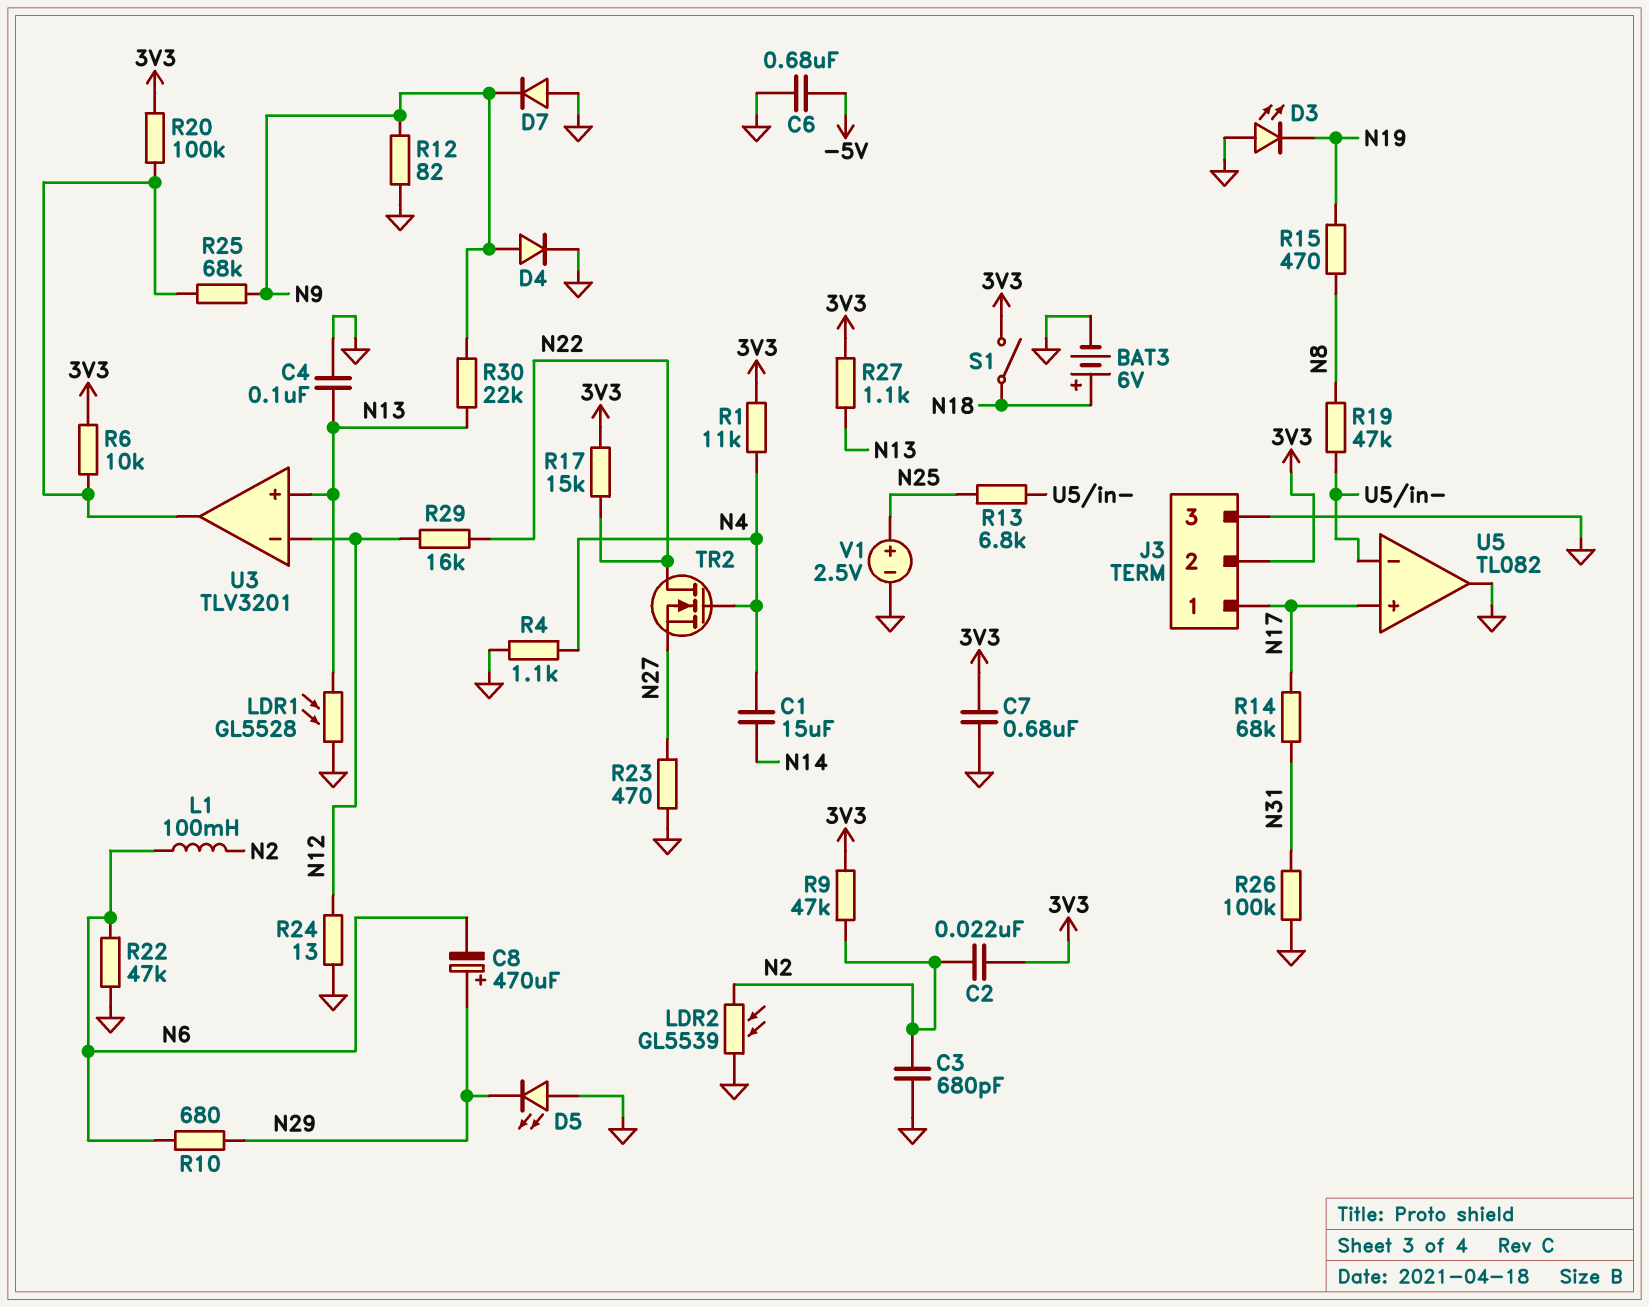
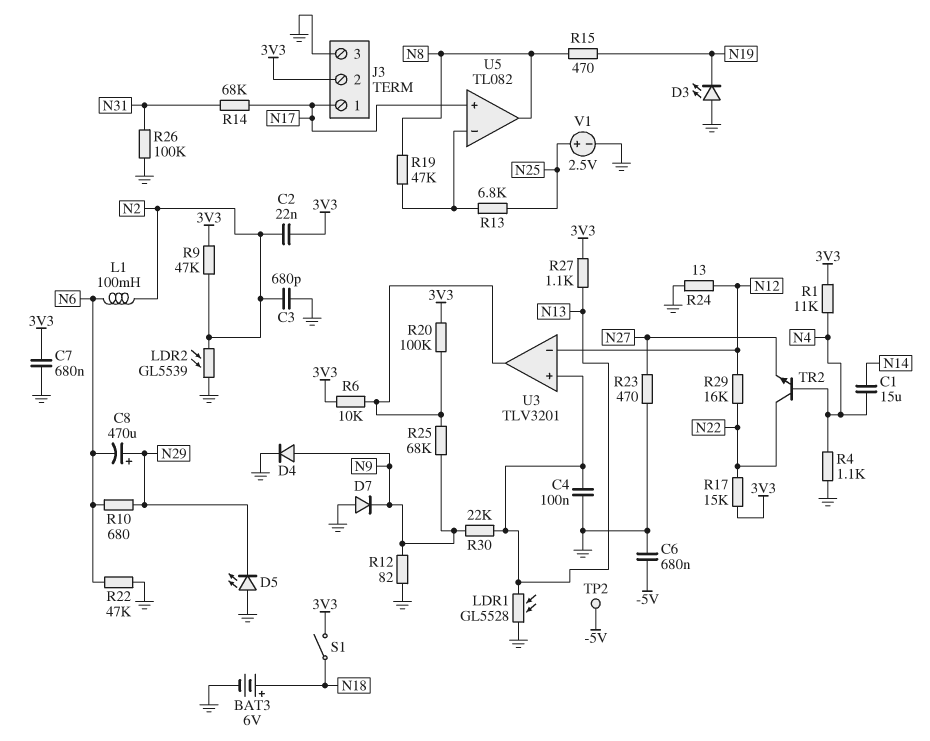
TP2: none -> test point (-5V)
TR2: NMOS (G N4, D N22, S N27) -> NPN (B N4, C N22, E N27)
U5 pin out: GND -> N8

